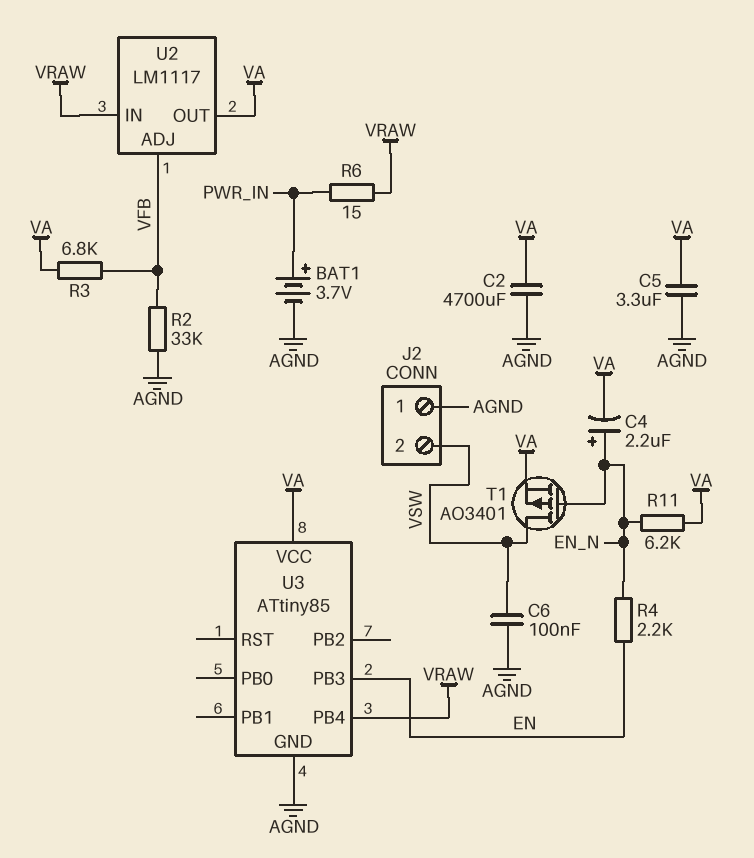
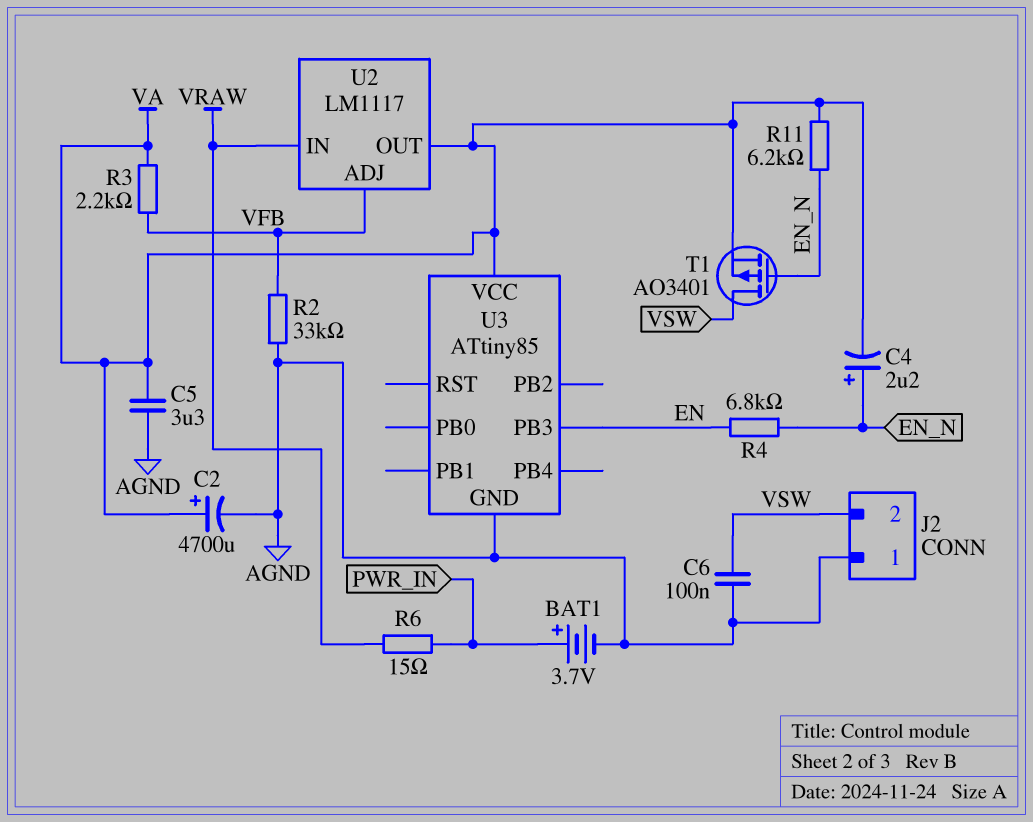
C2: 4700uF (AGND, VA) -> 4700uF (plus VA, minus AGND)
R3: 6.8k (VA, VFB) -> 2.2k (VA, VFB)
R4: 2.2k (EN, EN_N) -> 6.8k (EN, EN_N)
U3 pin PB4: VRAW -> none

